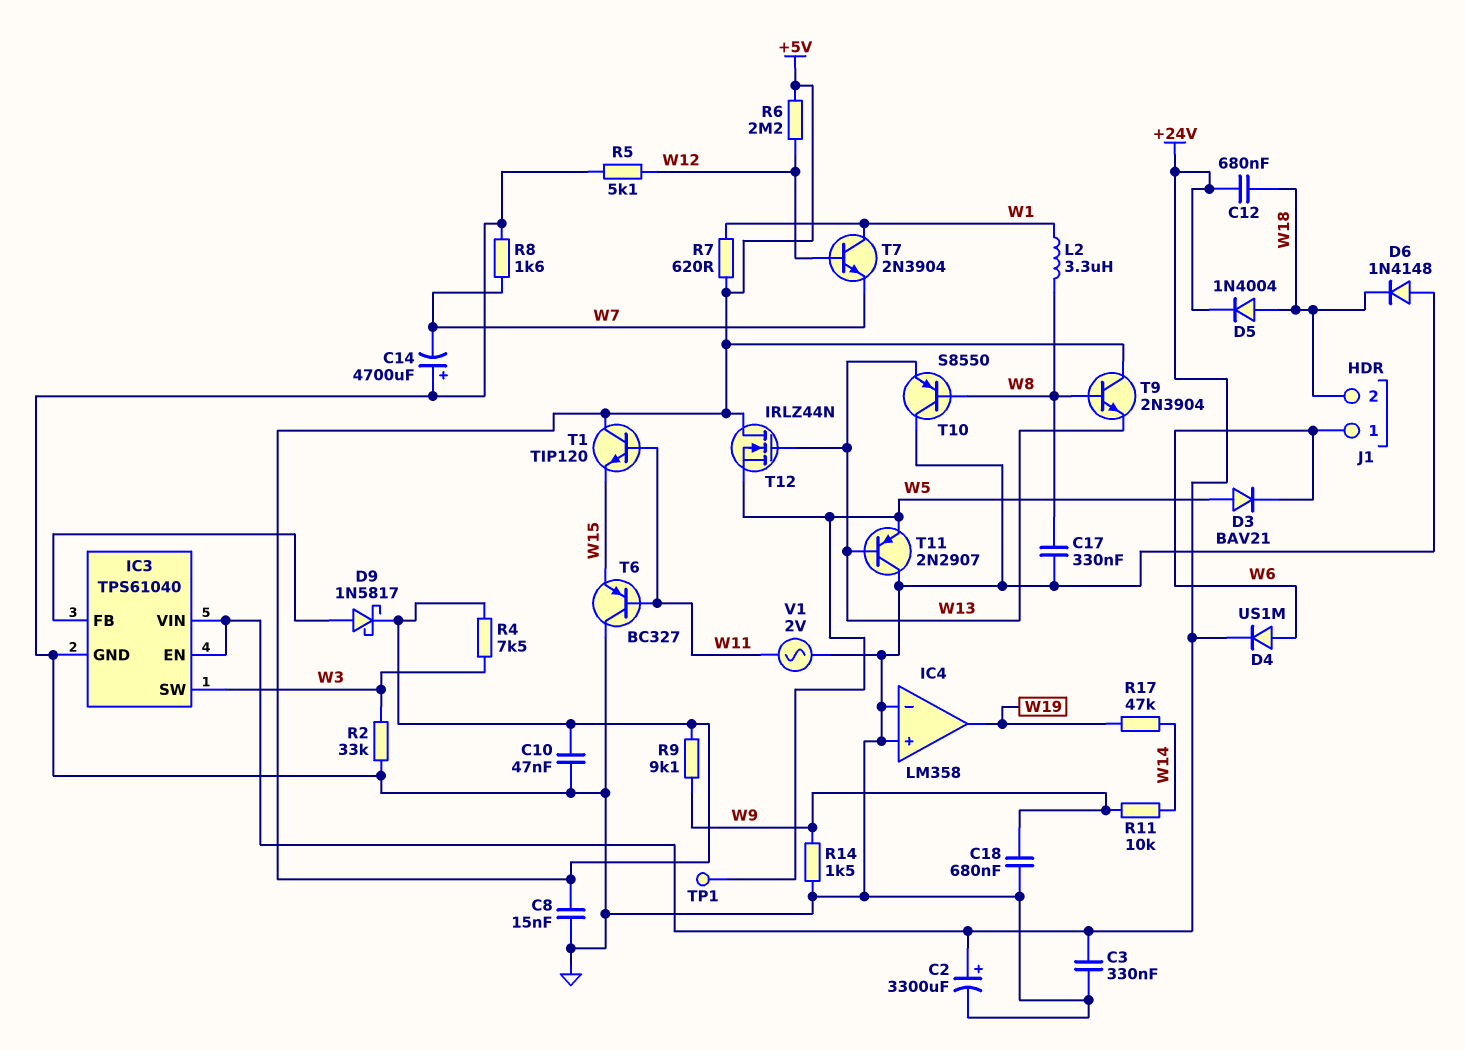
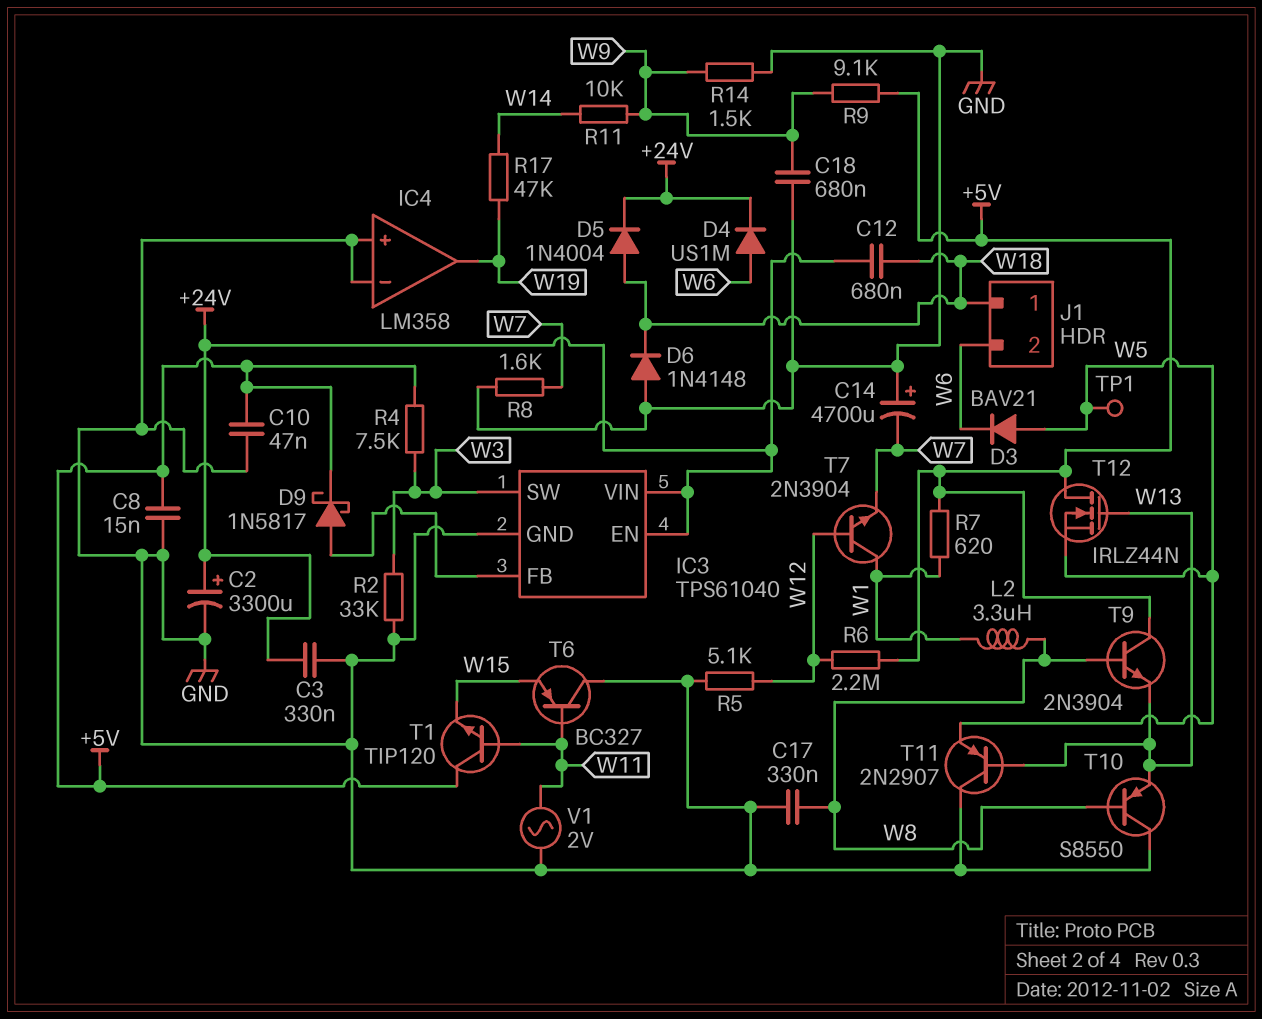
J1 pin 1: W6 -> W18
J1 pin 2: W18 -> W6

